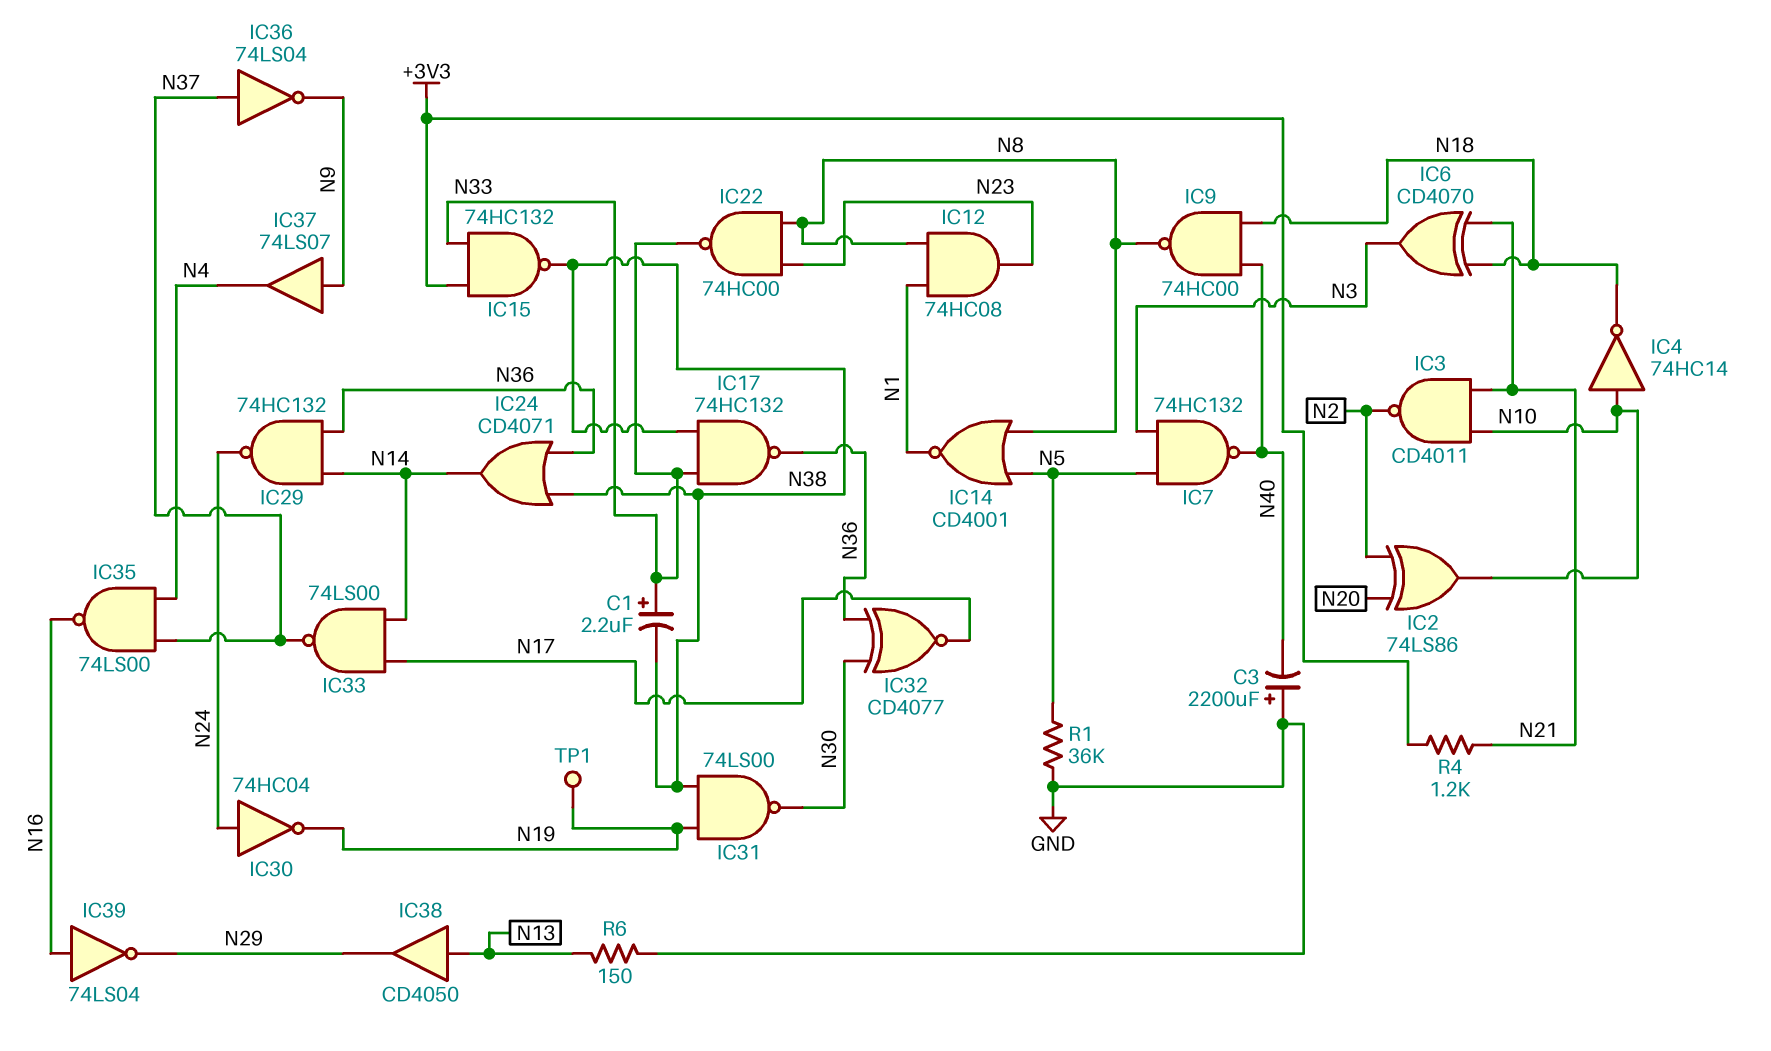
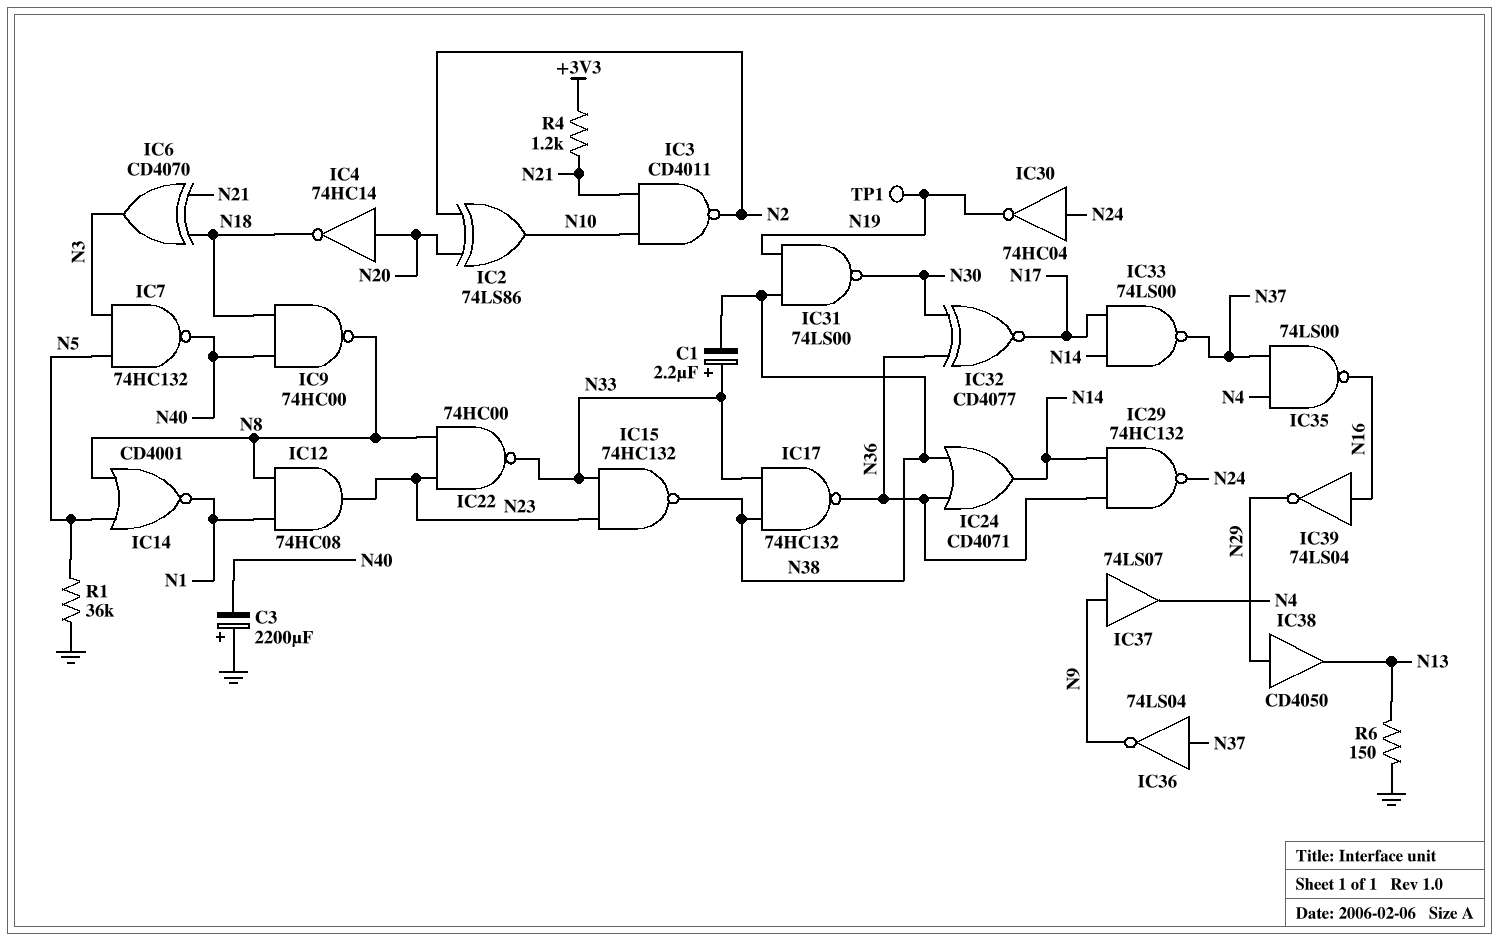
IC4: NOT 74HC14 (in N10, out N18) -> NOT 74HC14 (in N20, out N18)
IC15: NAND 74HC132 (in +3V3, in N33, out N38) -> NAND 74HC132 (in N23, in N33, out N38)
IC38: buffer CD4050 (in N13, out N29) -> buffer CD4050 (in N29, out N13)

